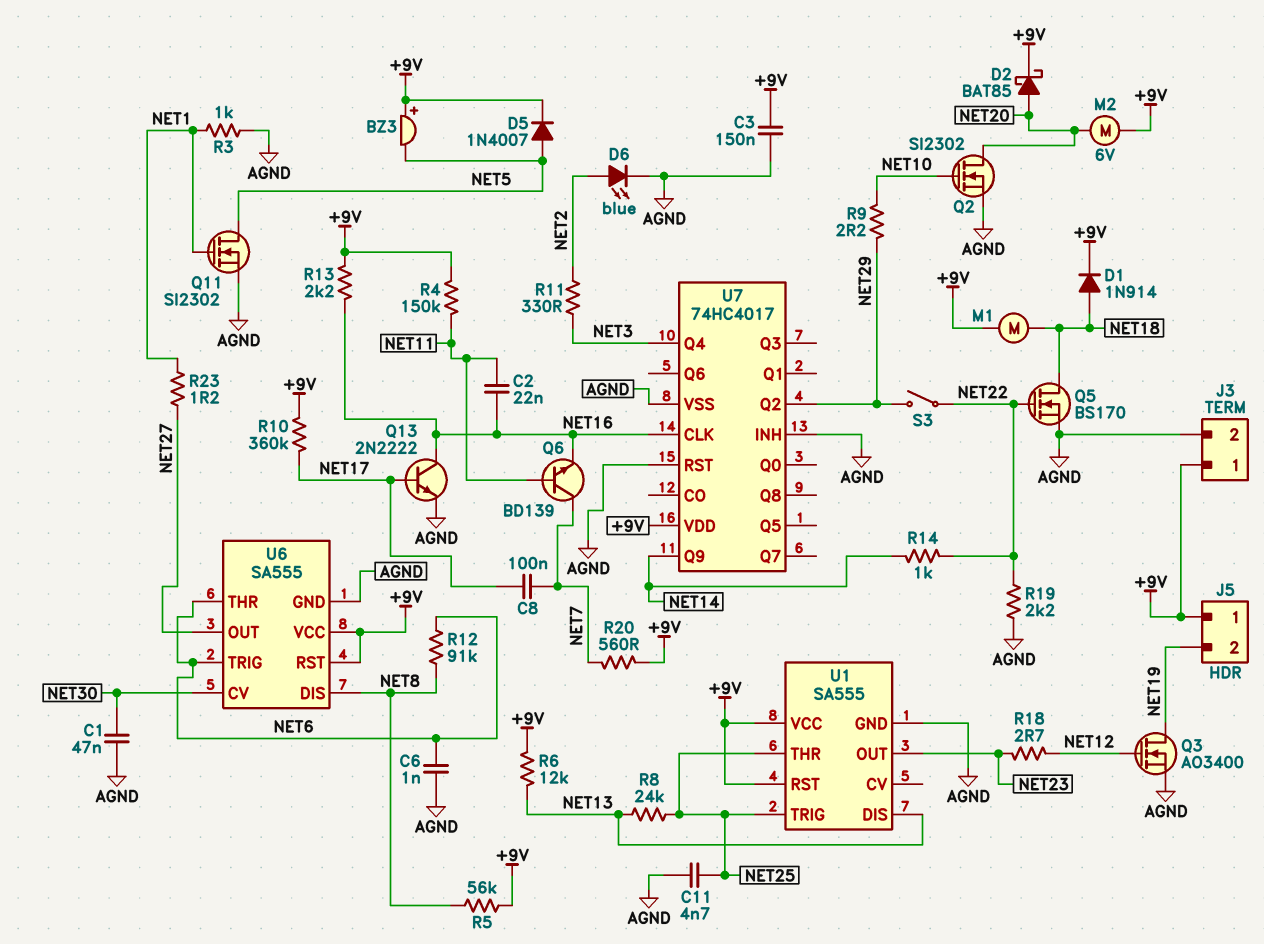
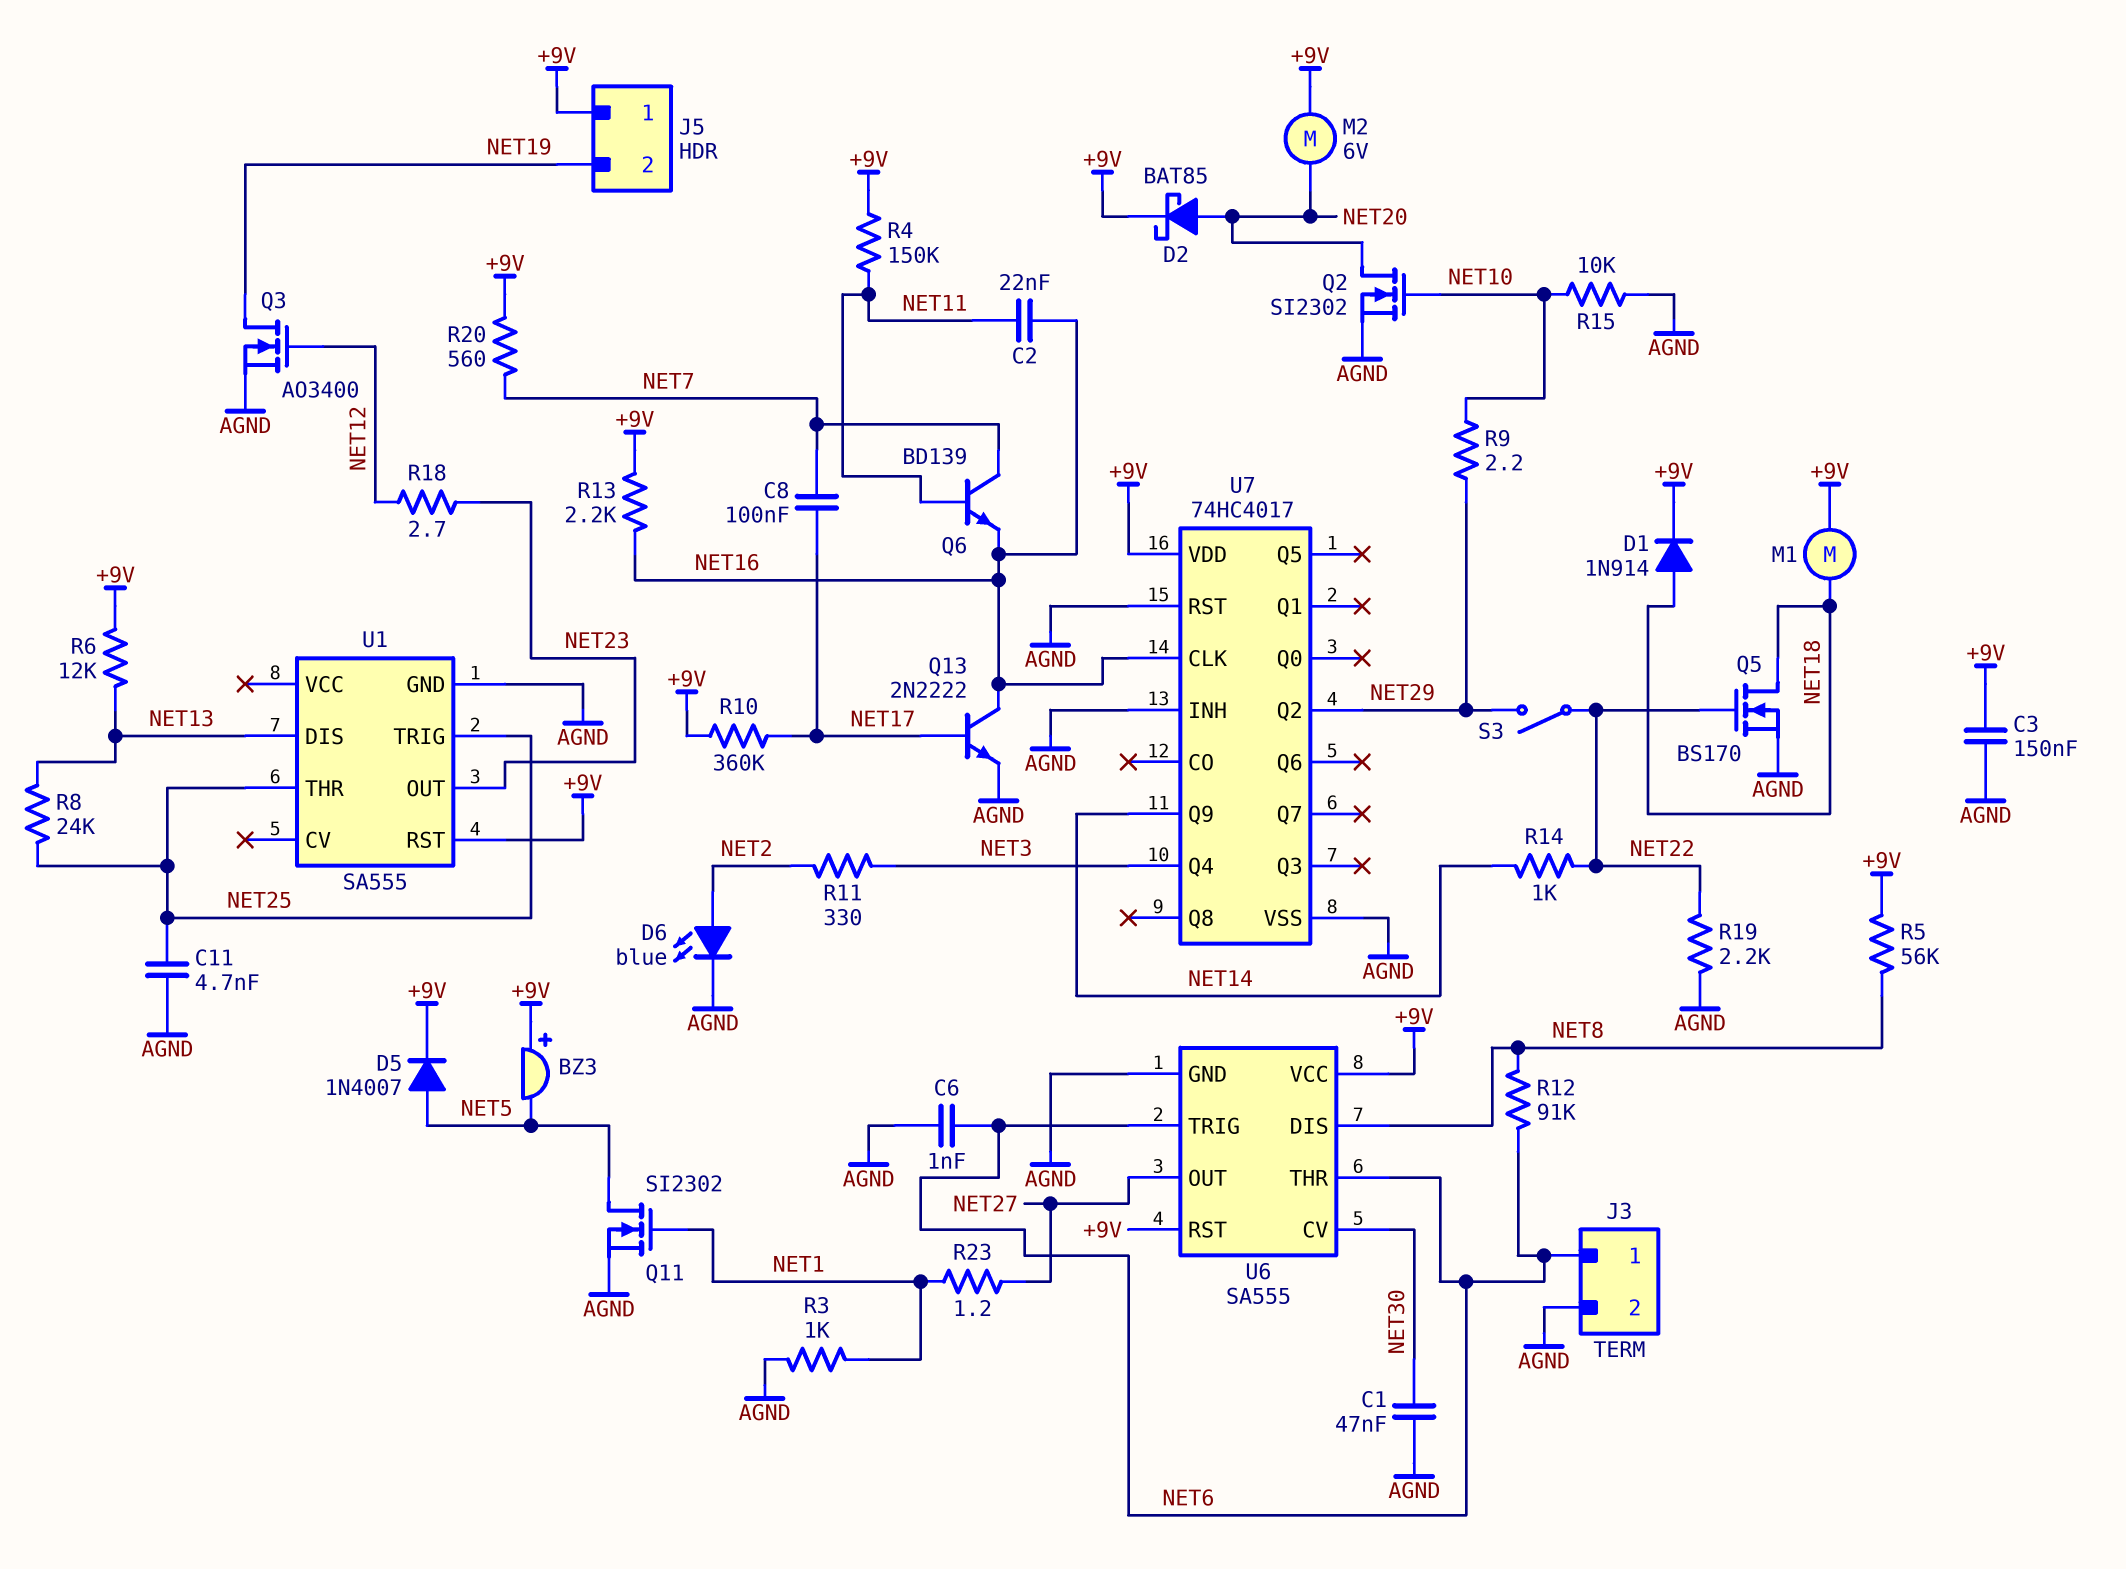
J3 pin 1: +9V -> NET6
R15: none -> 10k (AGND, NET10)
U1 pin VCC: +9V -> none

